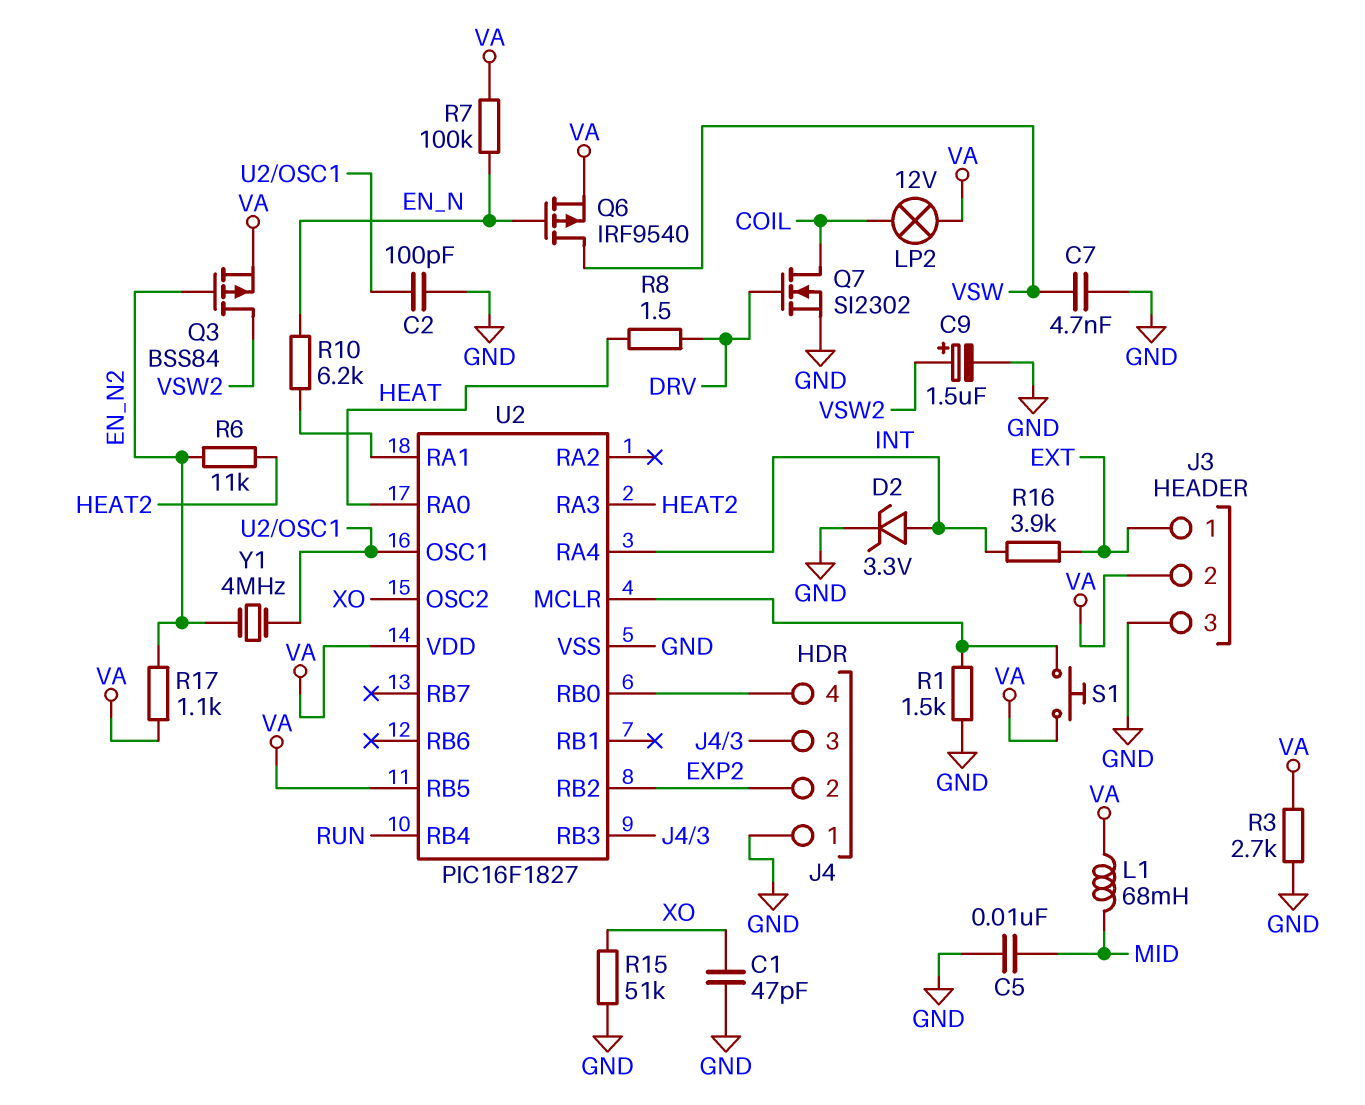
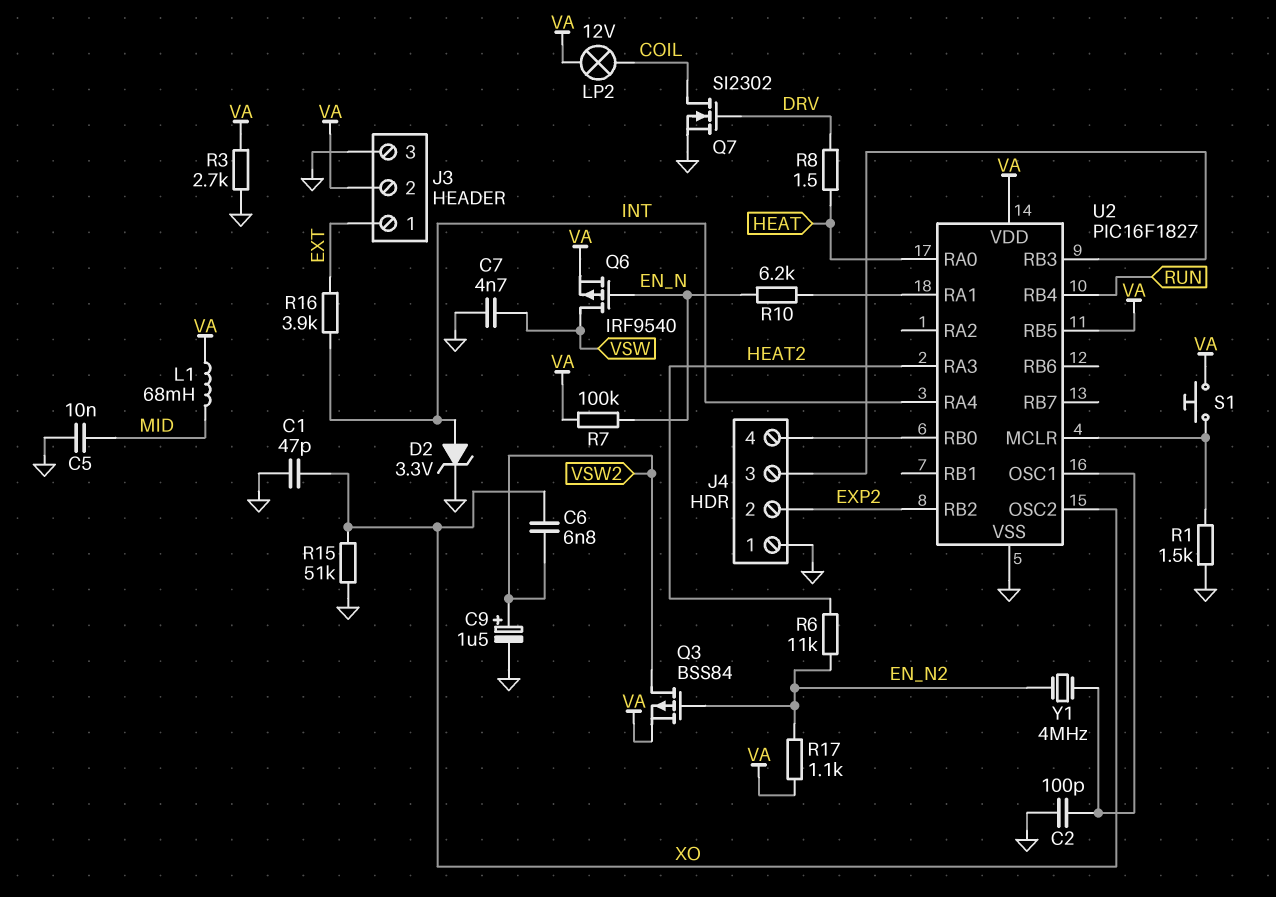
C6: none -> 6.8nF (VSW2, XO)

